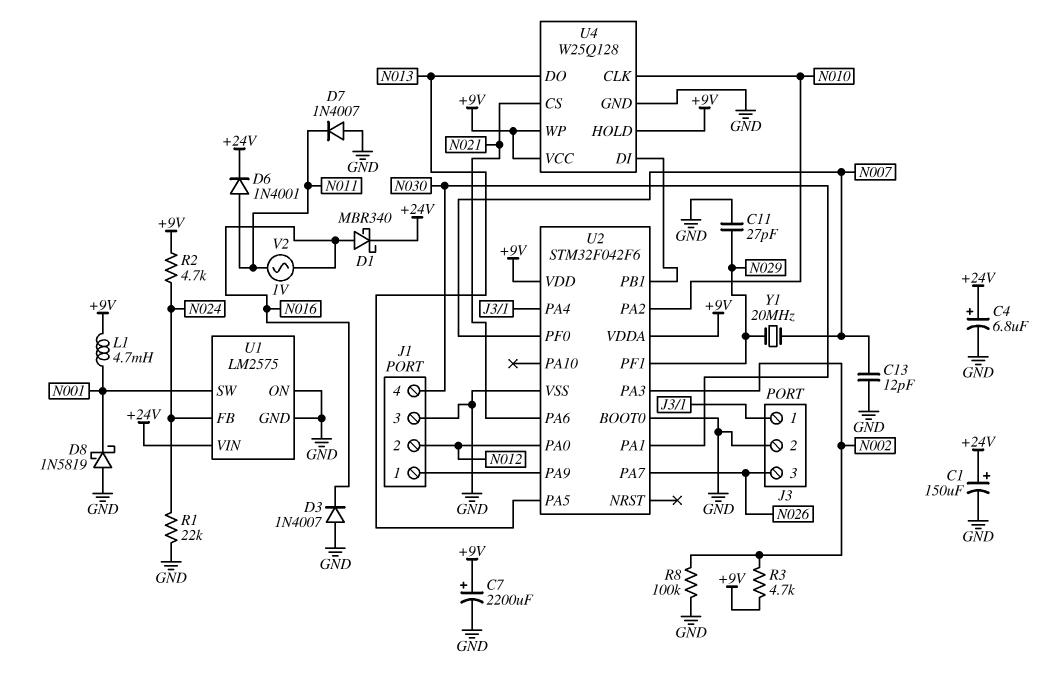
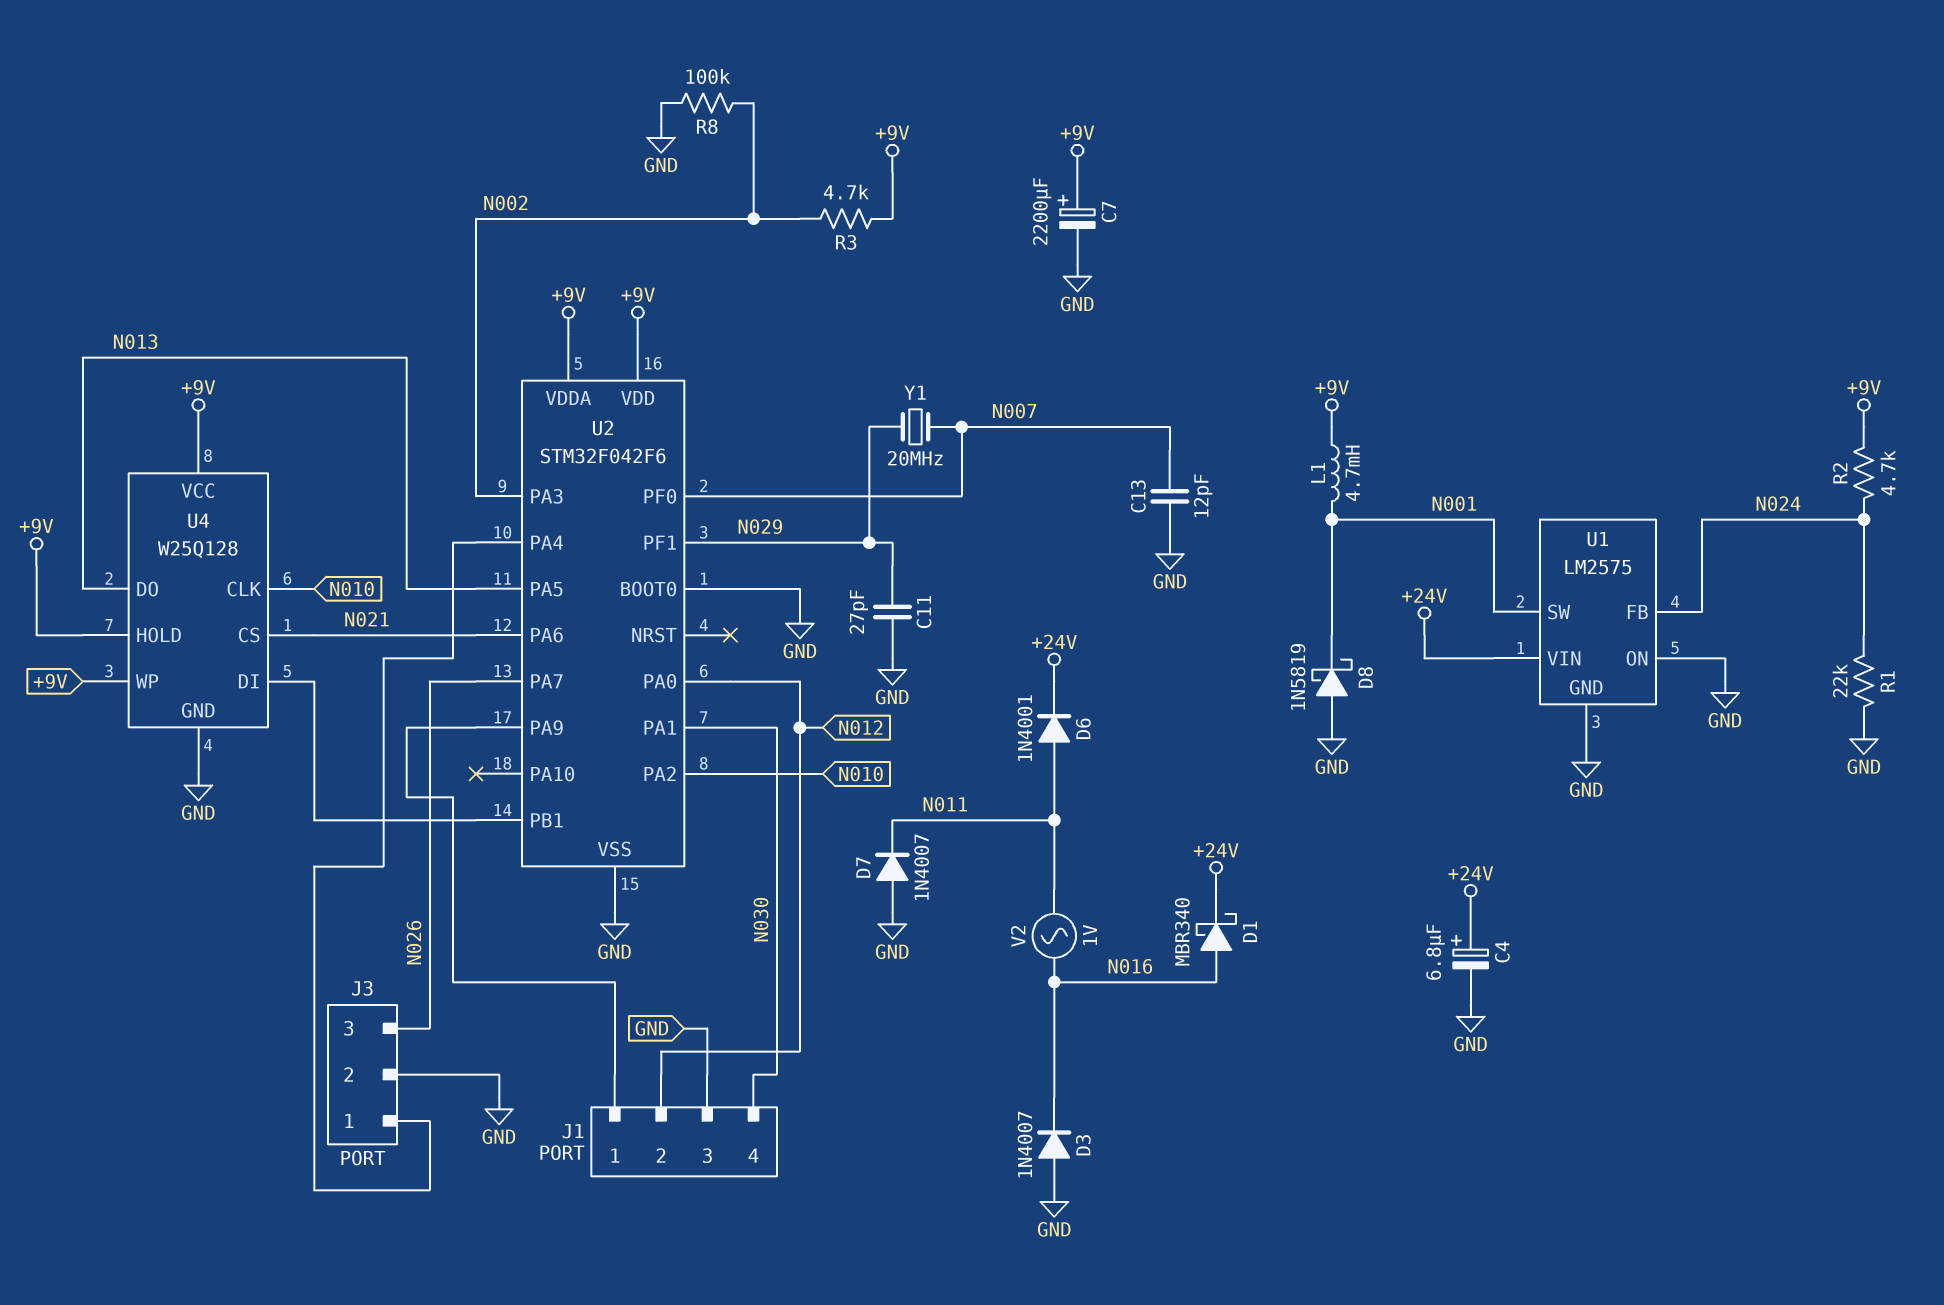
C1: 150uF (plus +24V, minus GND) -> none

